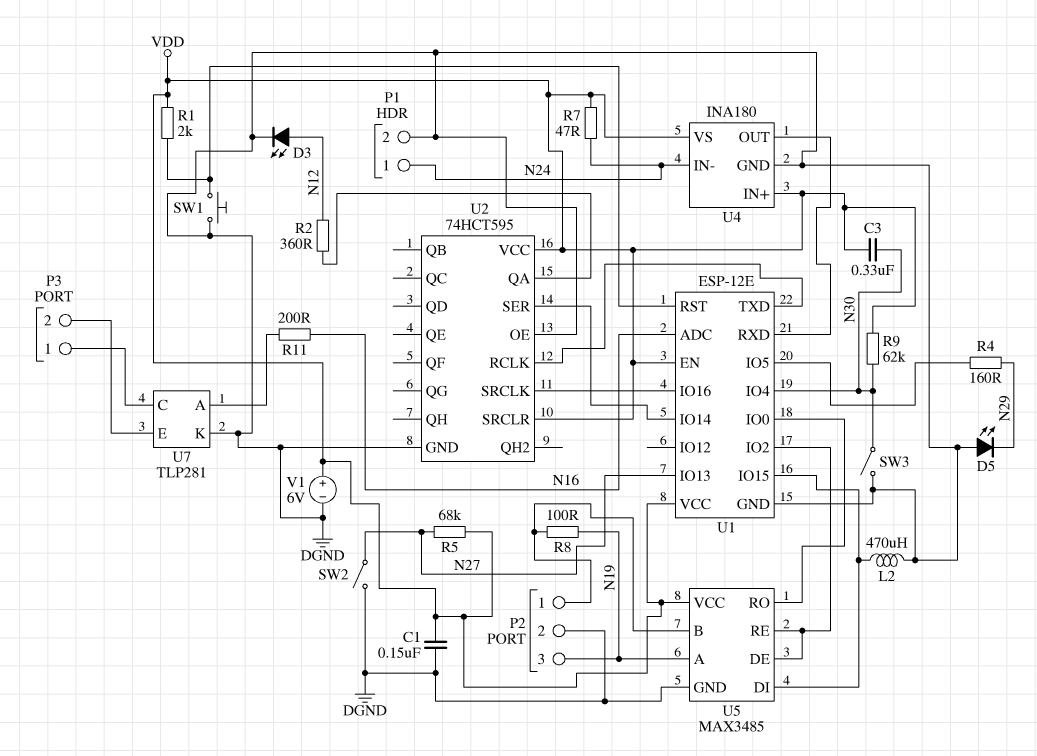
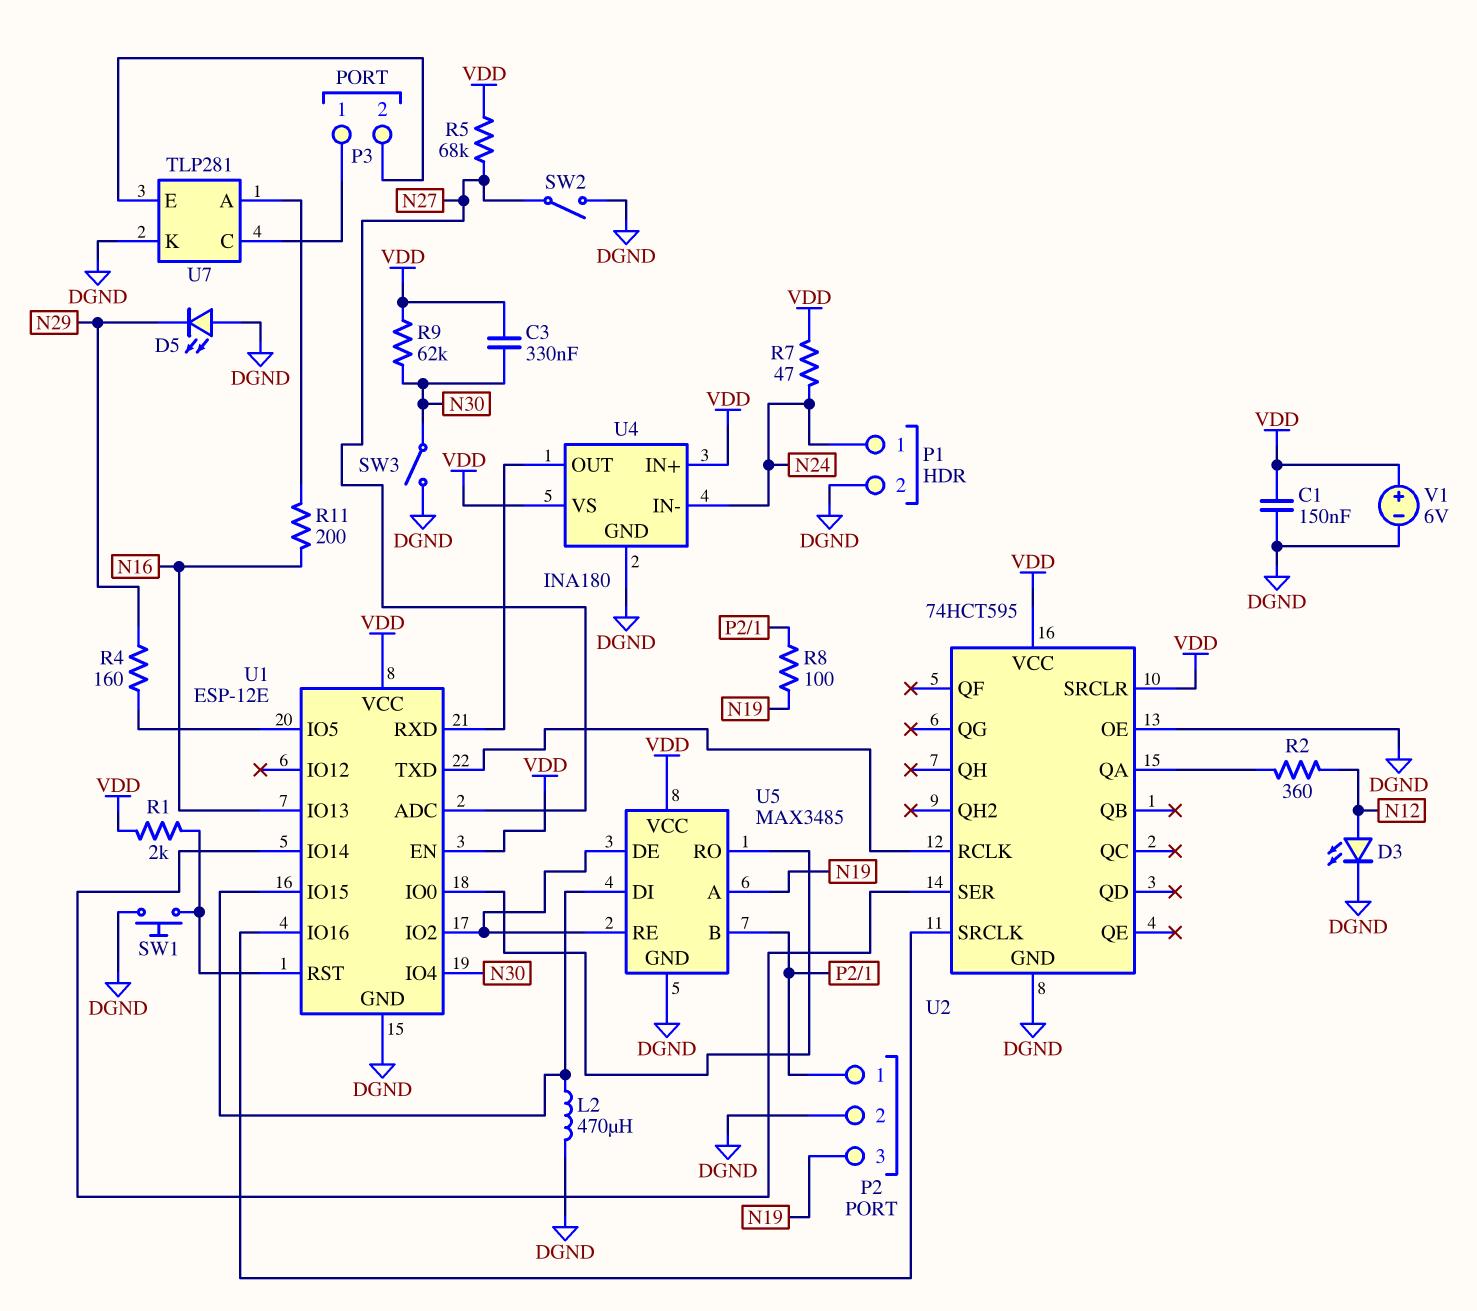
U1 pin ADC: N16 -> N27
U1 pin IO13: N27 -> N16

